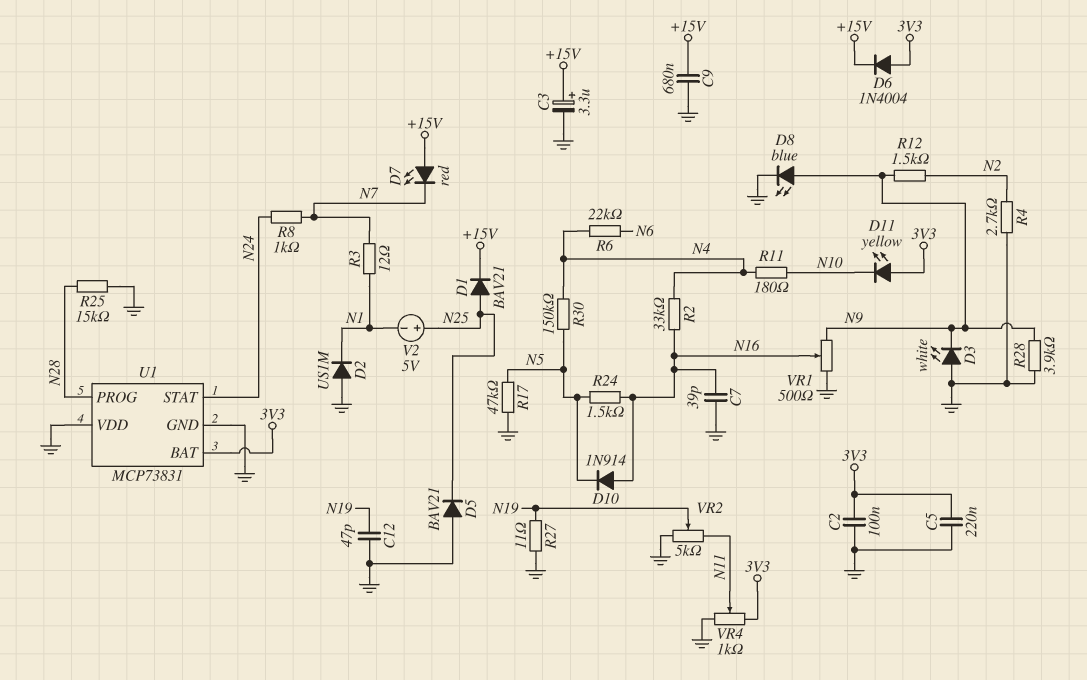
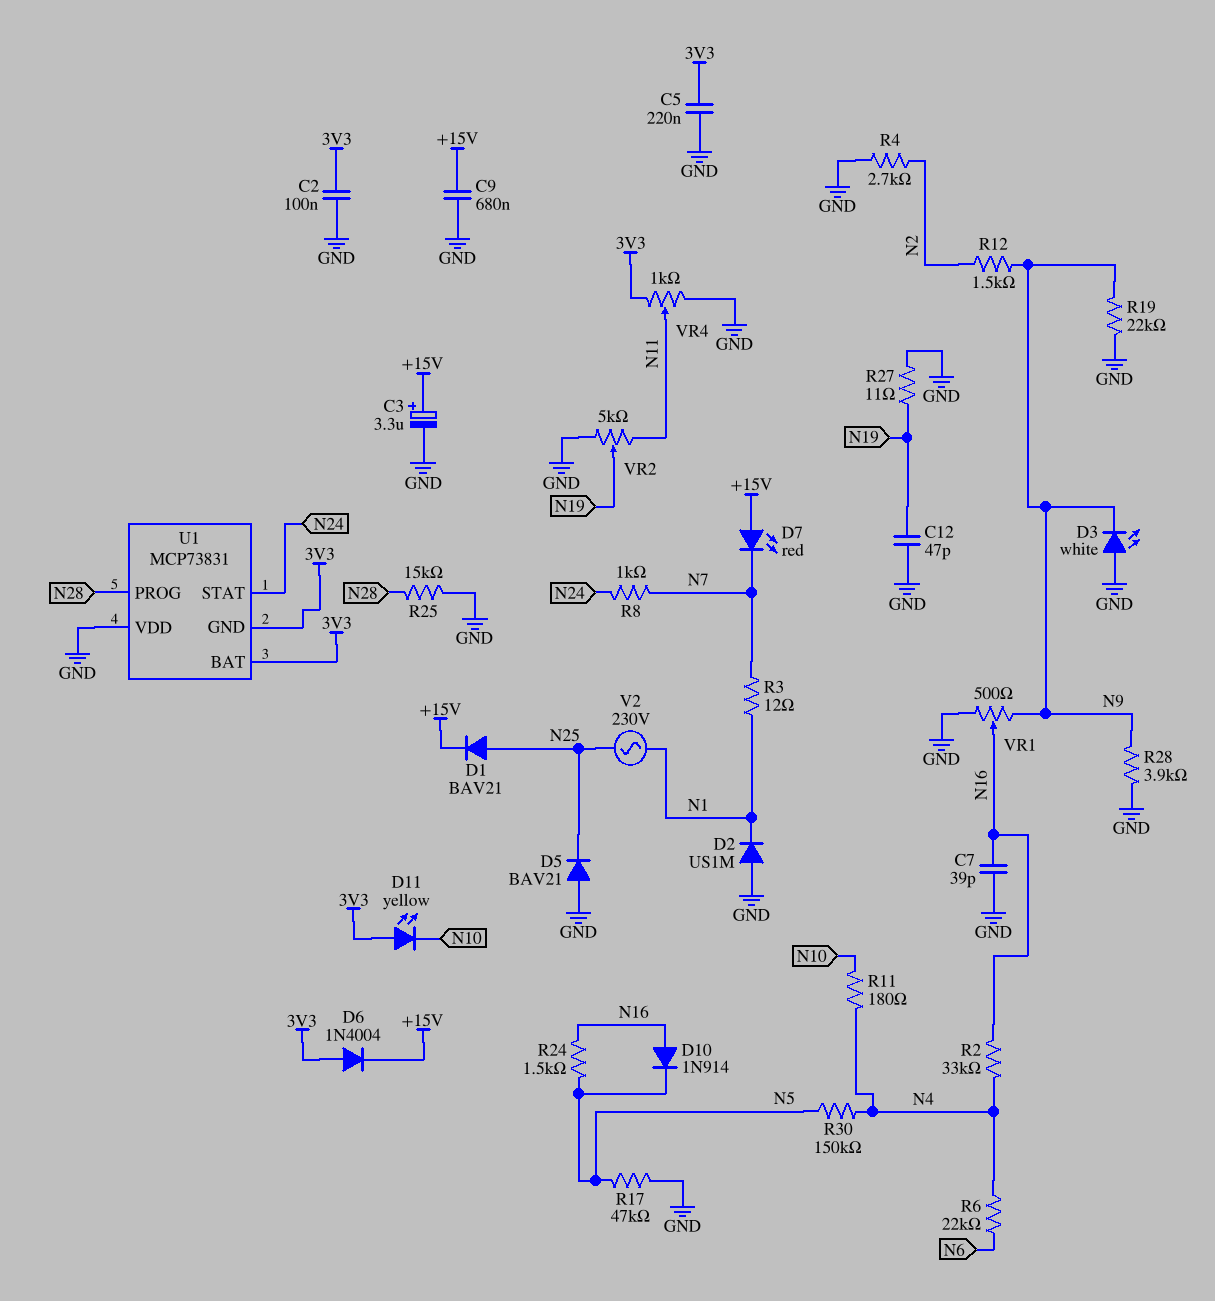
D8: LED blue (A N9, K GND) -> none
R19: none -> 22k (GND, N9)
U1 pin GND: GND -> 3V3
V2: 5V (plus N25, minus N1) -> AC 230V (N1, N25)

